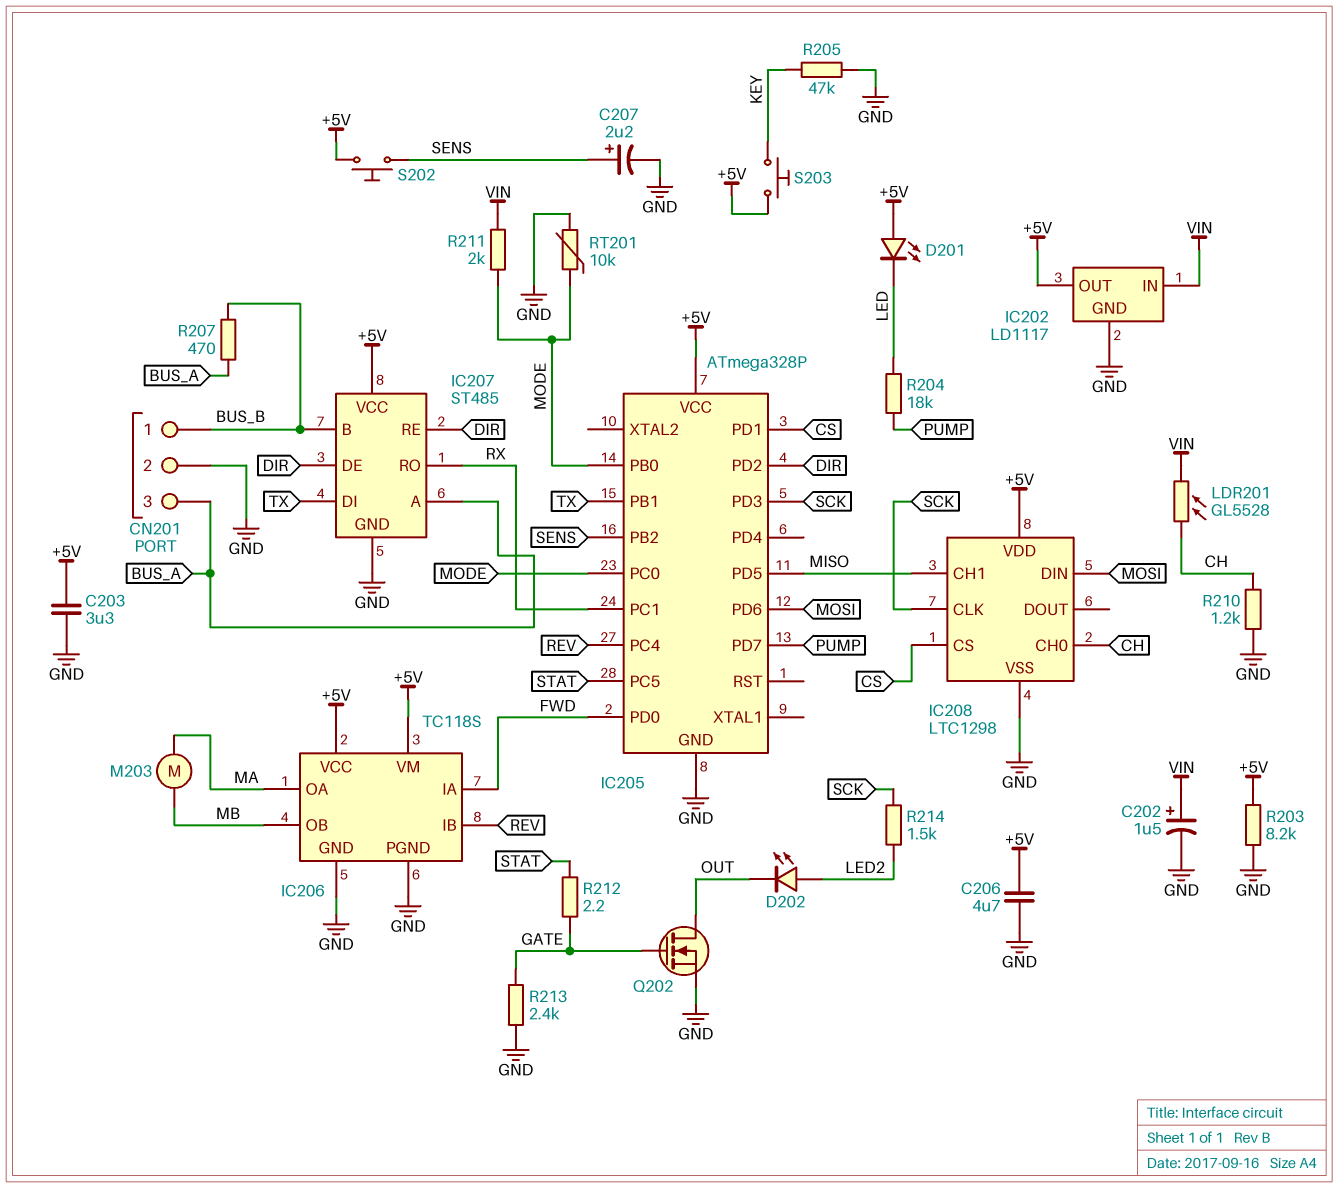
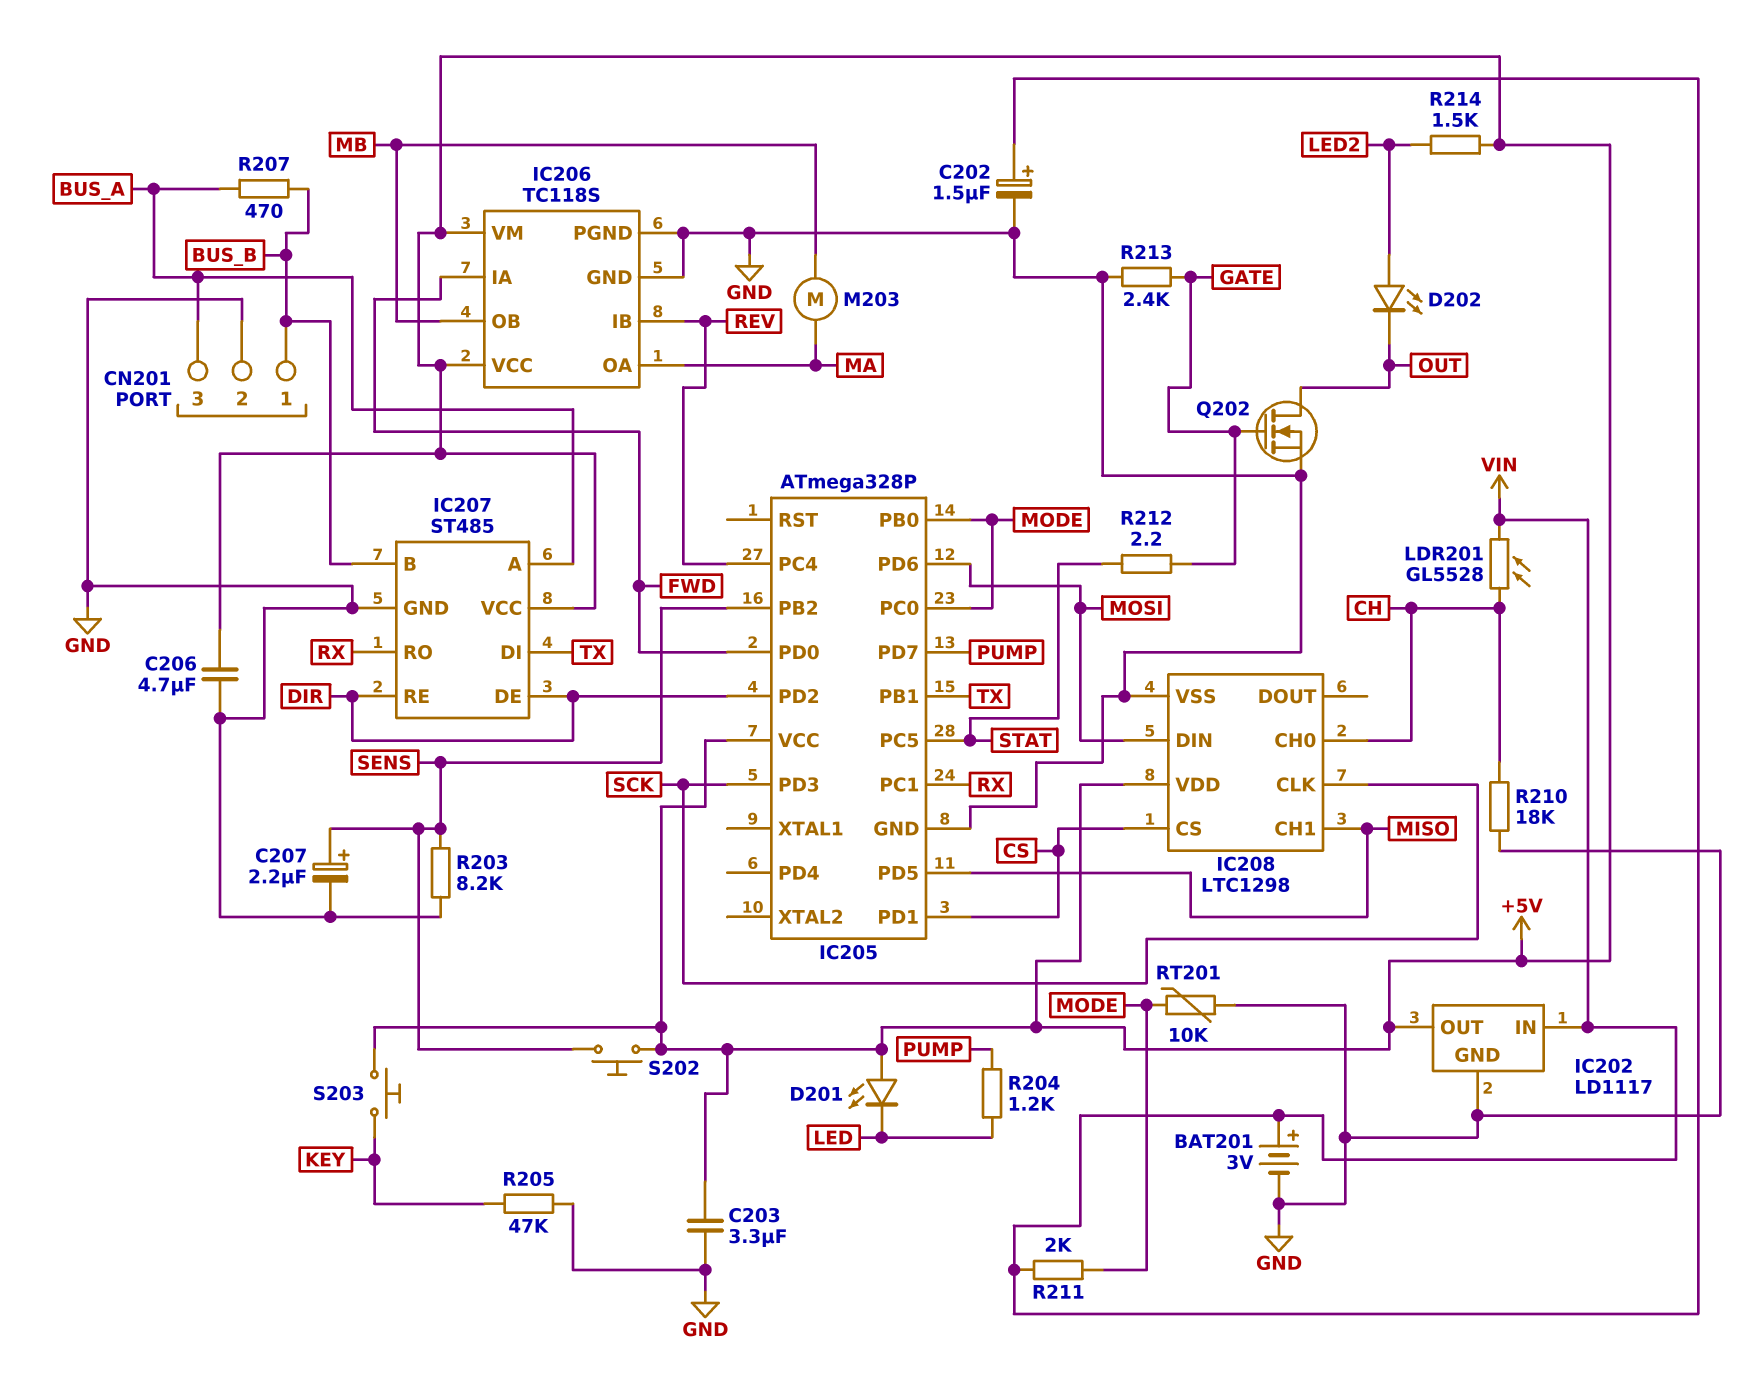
BAT201: none -> 3V (plus VIN, minus GND)
R203: 8.2k (+5V, GND) -> 8.2k (GND, SENS)
R204: 18k (LED, PUMP) -> 1.2k (LED, PUMP)
R210: 1.2k (CH, GND) -> 18k (CH, GND)
R214: 1.5k (LED2, SCK) -> 1.5k (+5V, LED2)

